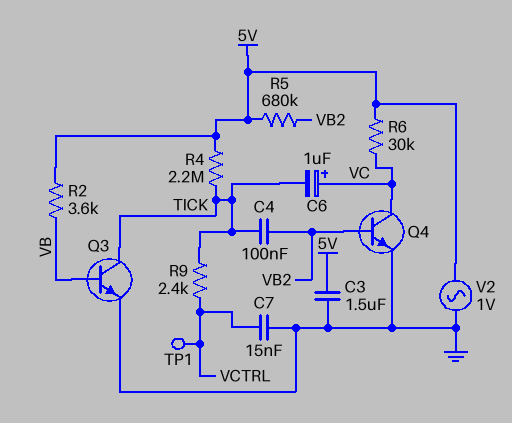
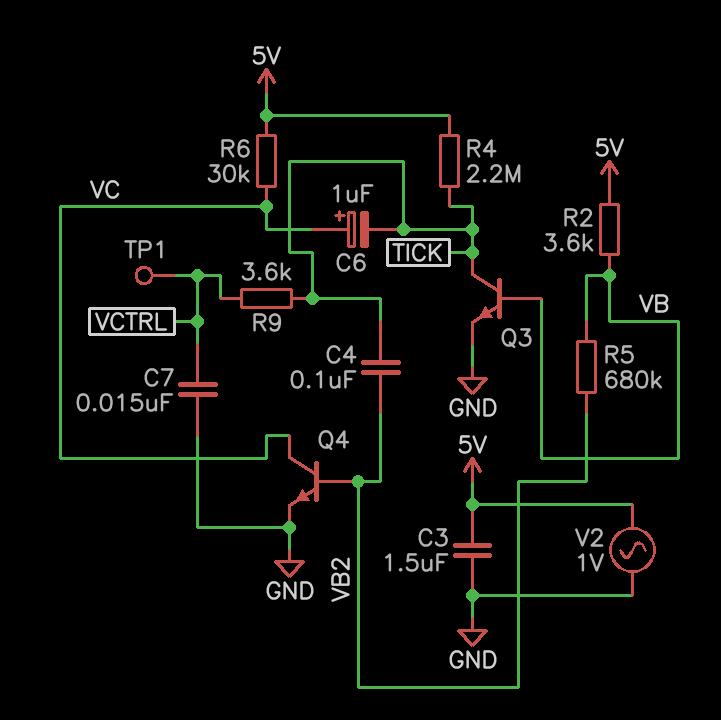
R5: 680k (5V, VB2) -> 680k (VB, VB2)
R9: 2.4k (TICK, VCTRL) -> 3.6k (TICK, VCTRL)

